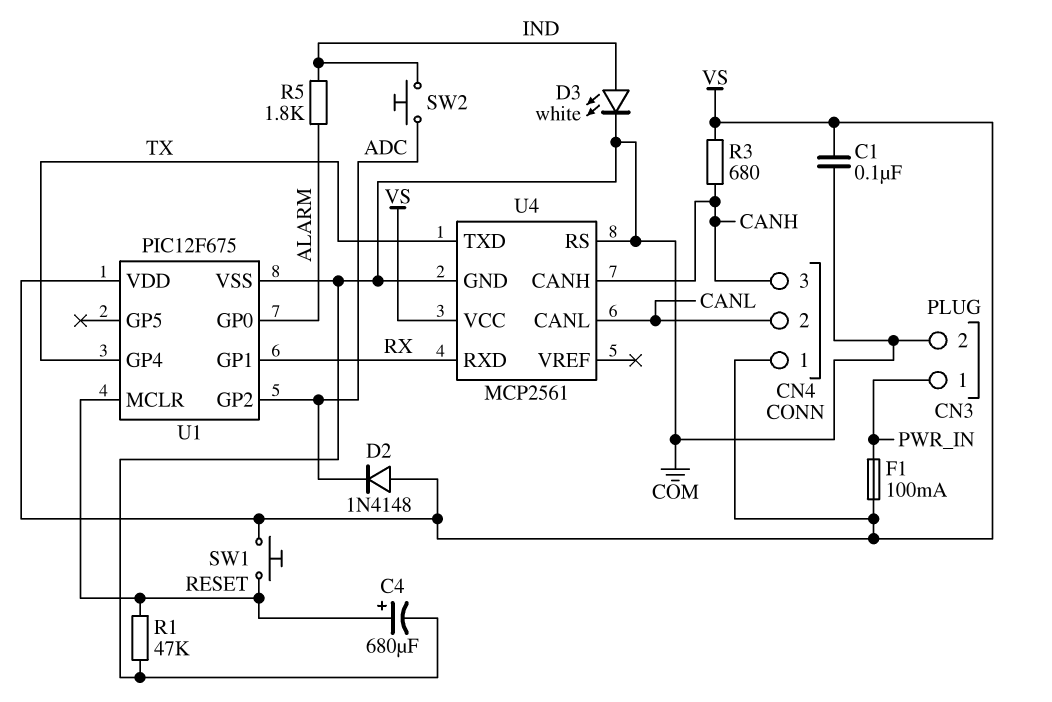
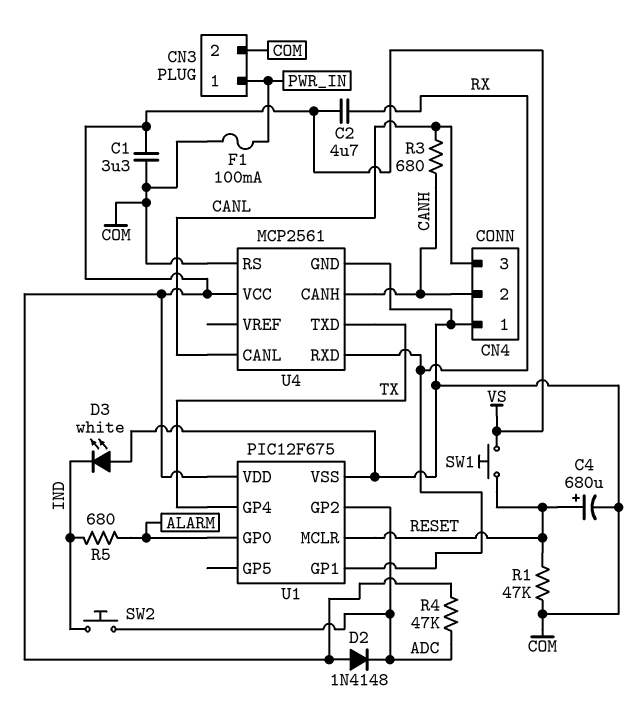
C1: 100nF (COM, VS) -> 3.3uF (COM, VS)
C2: none -> 4.7uF (RX, VS)
CN4 pin 1: VS -> COM
CN4 pin 2: CANL -> CANH
CN4 pin 3: CANH -> CANL
D3: LED white (A IND, K COM) -> LED white (A COM, K IND)
F1: 100mA (PWR_IN, VS) -> 100mA (COM, PWR_IN)
R3: 680 (CANH, VS) -> 680 (CANH, CANL)
R4: none -> 47k (ADC, VS)
R5: 1.8k (ALARM, IND) -> 680 (ALARM, IND)

